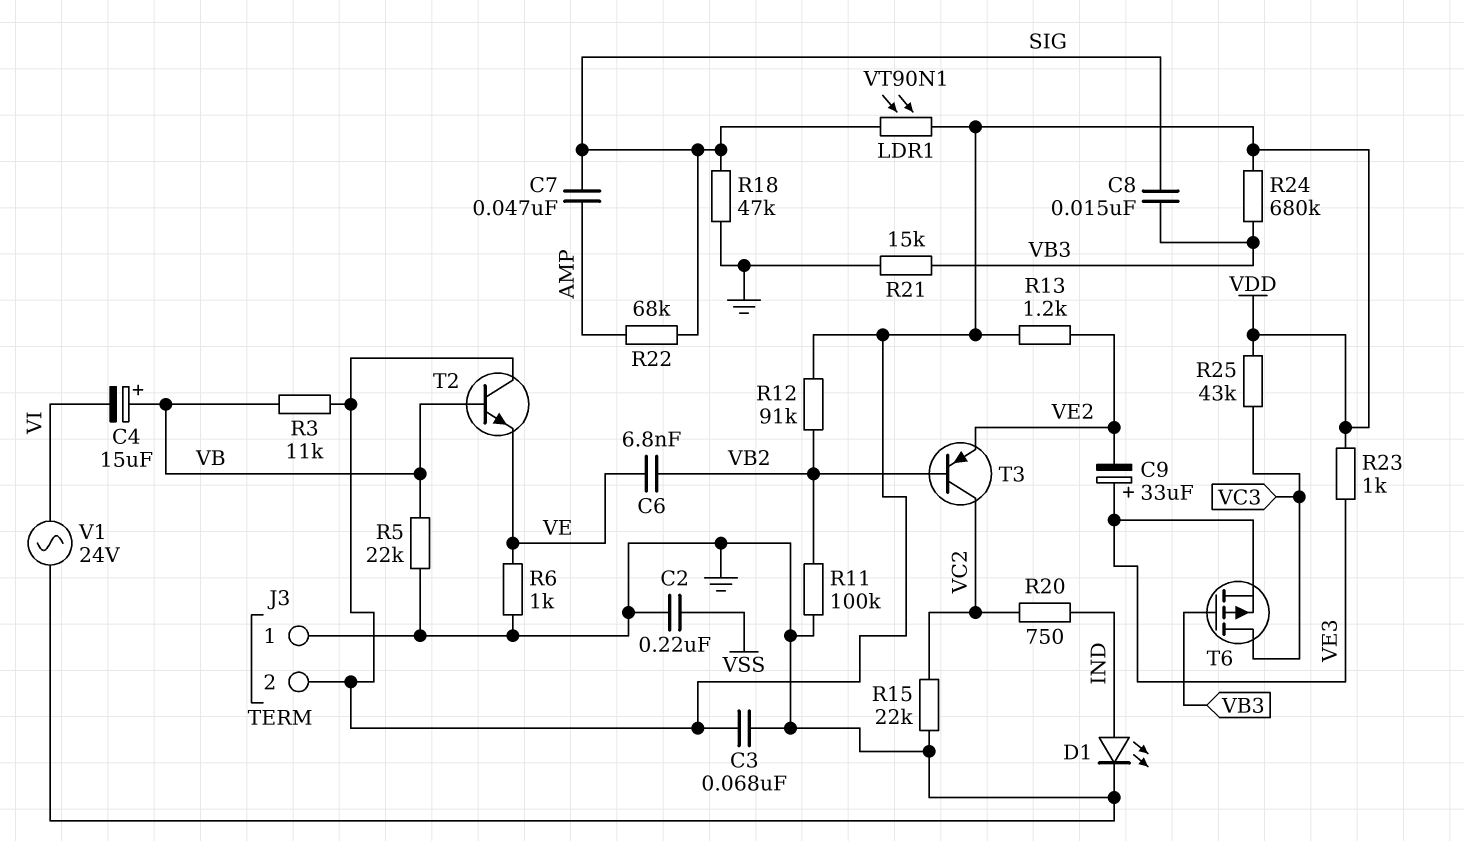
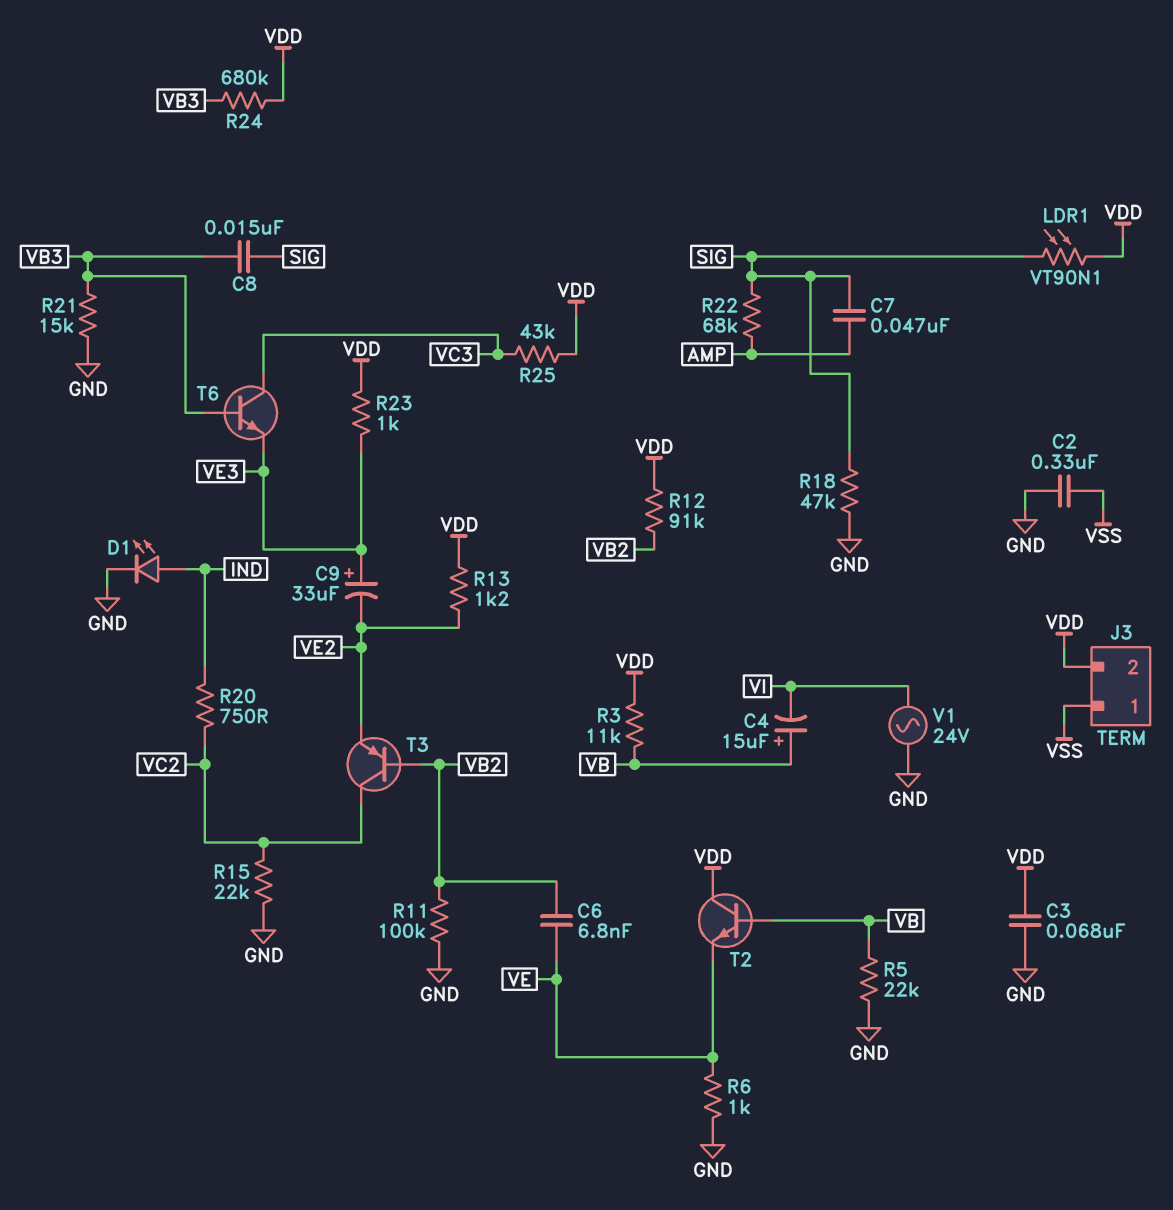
C2: 220nF (GND, VSS) -> 330nF (GND, VSS)
J3 pin 1: GND -> VSS
T6: PMOS (G VB3, D VC3, S VE3) -> NPN (B VB3, C VC3, E VE3)

